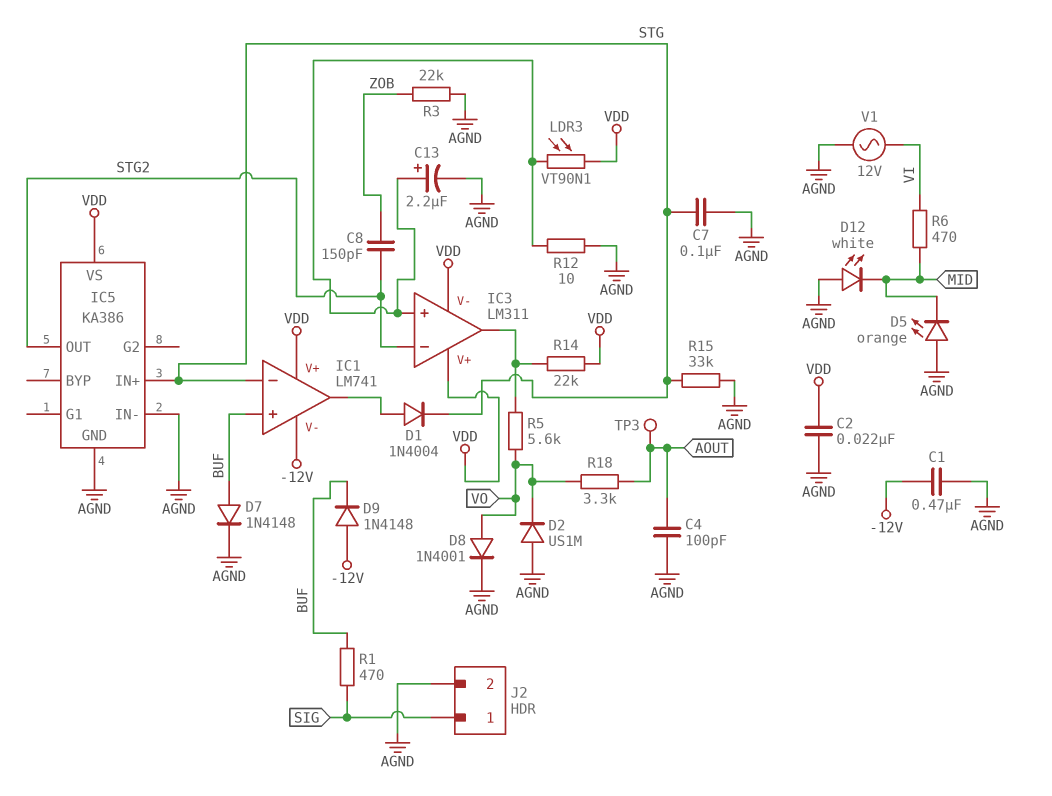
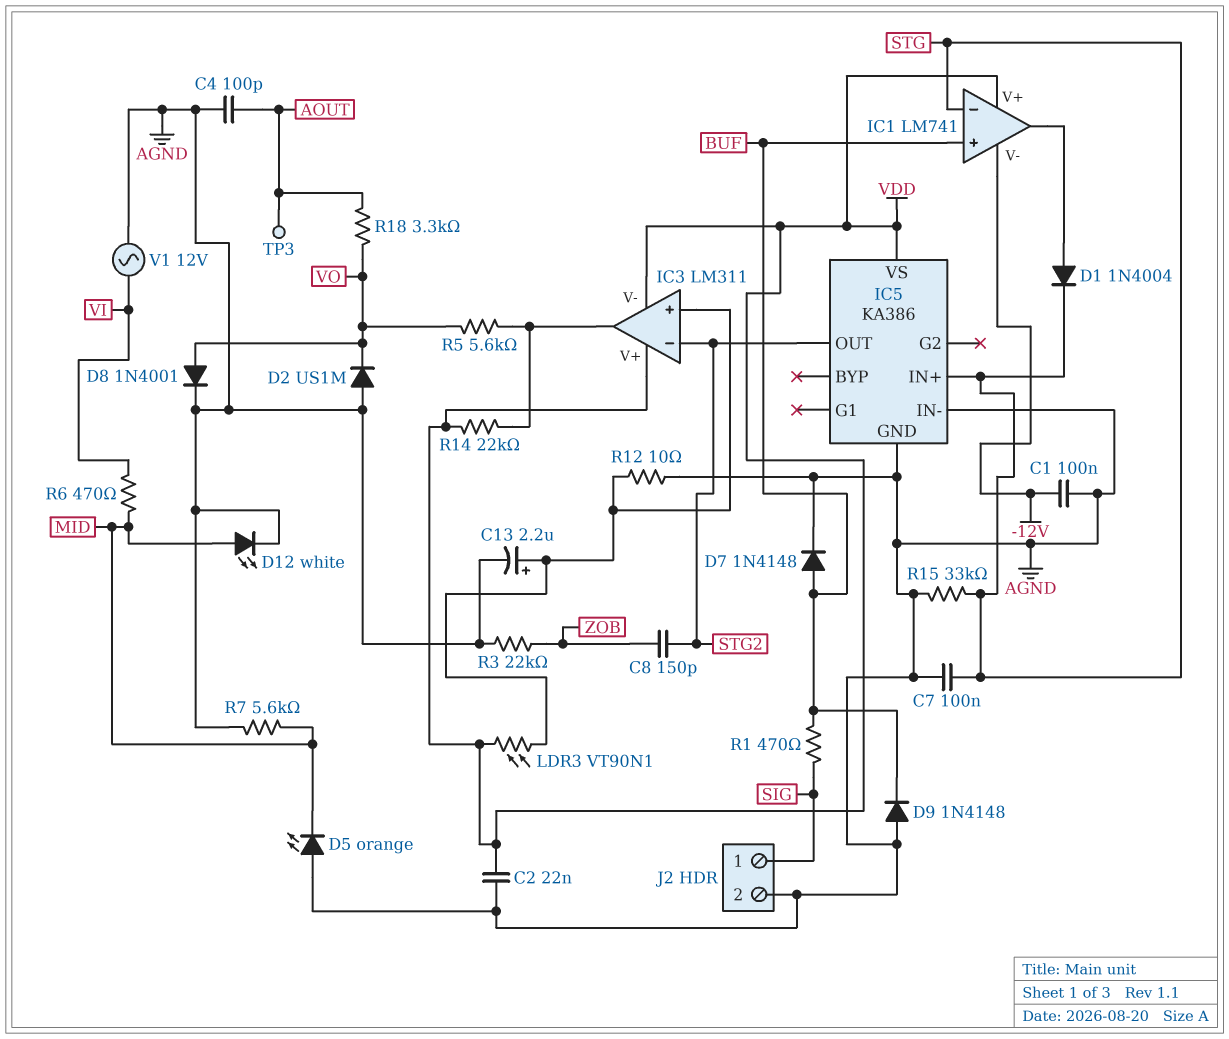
C1: 470nF (-12V, AGND) -> 100nF (-12V, AGND)
D9: diode 1N4148 (A -12V, K BUF) -> diode 1N4148 (A AGND, K BUF)
D12: LED white (A AGND, K MID) -> LED white (A MID, K AGND)
R7: none -> 5.6k (AGND, MID)

